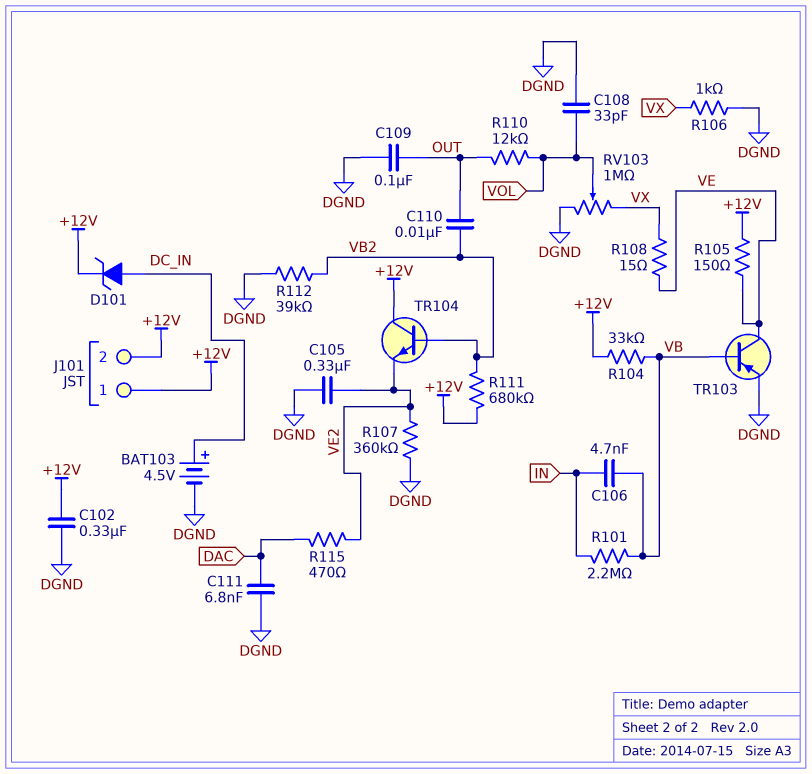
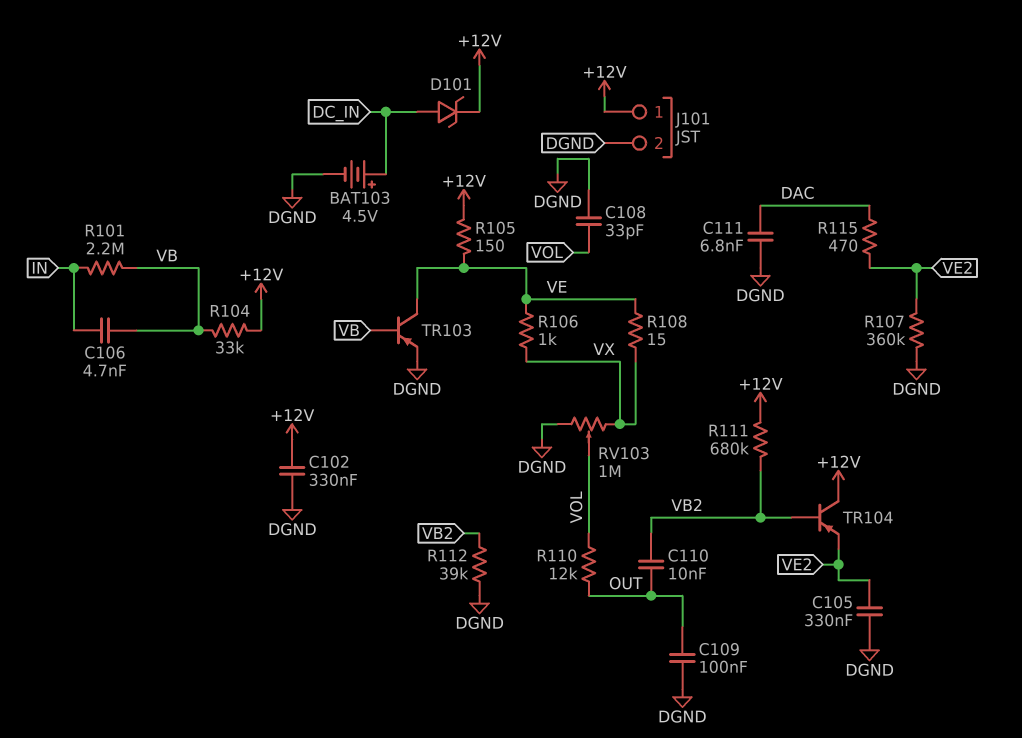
J101 pin 2: +12V -> DGND
R106: 1k (DGND, VX) -> 1k (VE, VX)
TR104: NPN (B VB2, C +12V, E VE2) -> PNP (B VB2, C +12V, E VE2)

